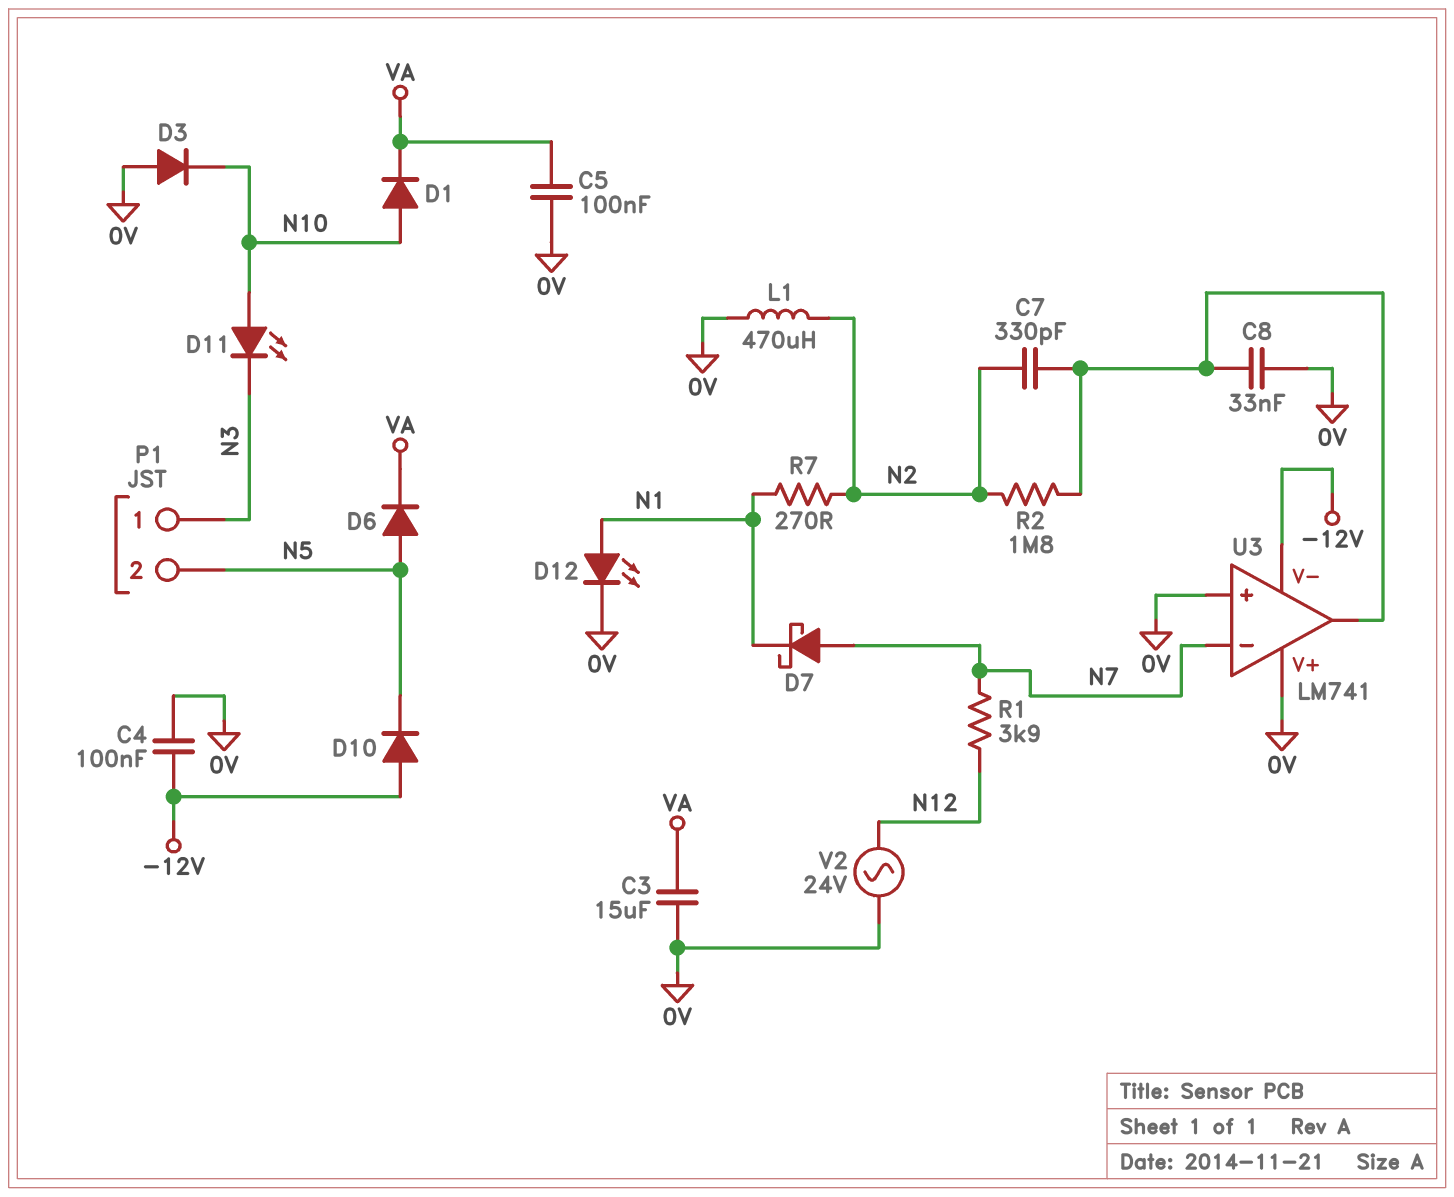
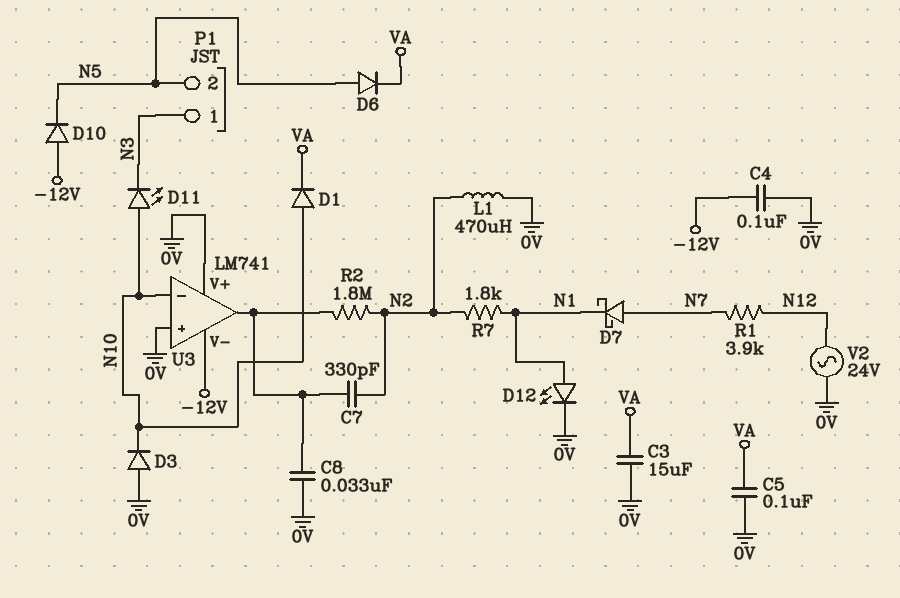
R7: 270 (N1, N2) -> 1.8k (N1, N2)
U3 pin in-: N7 -> N10

